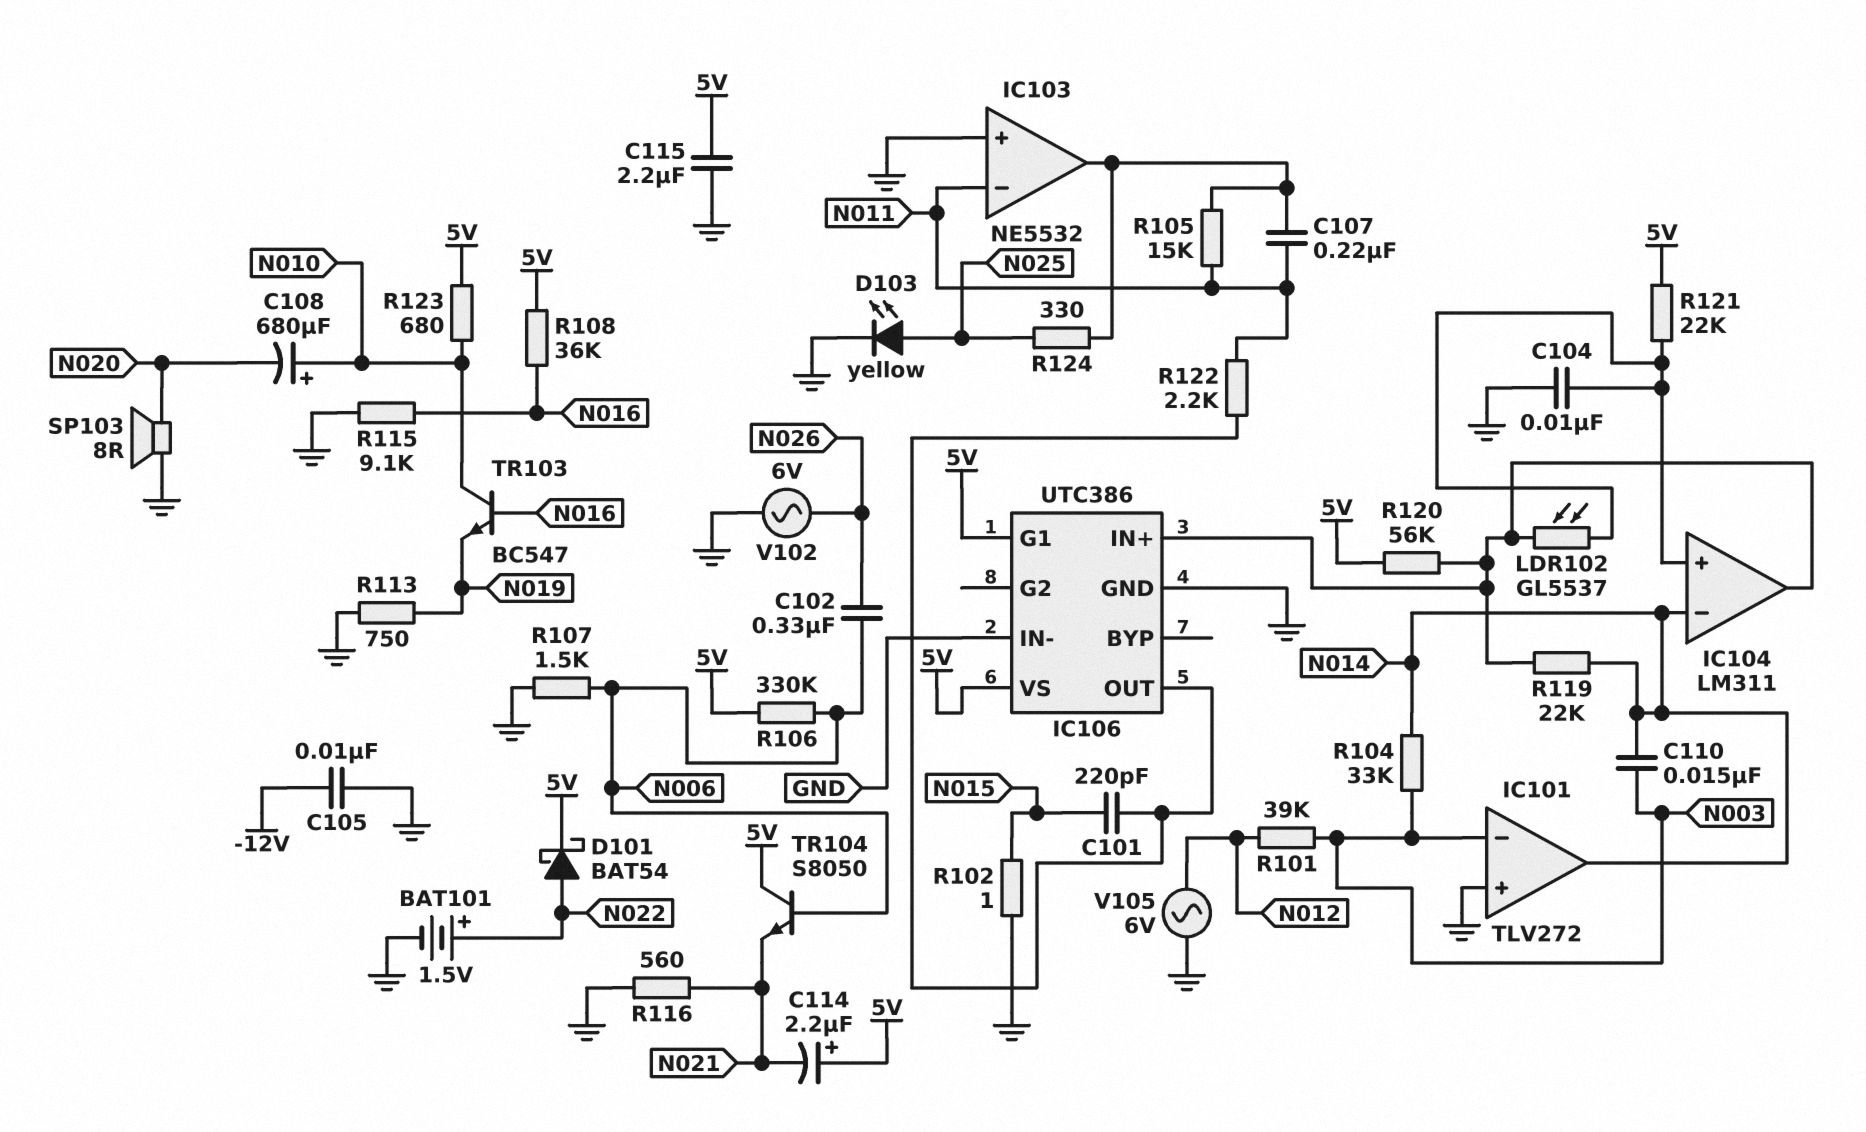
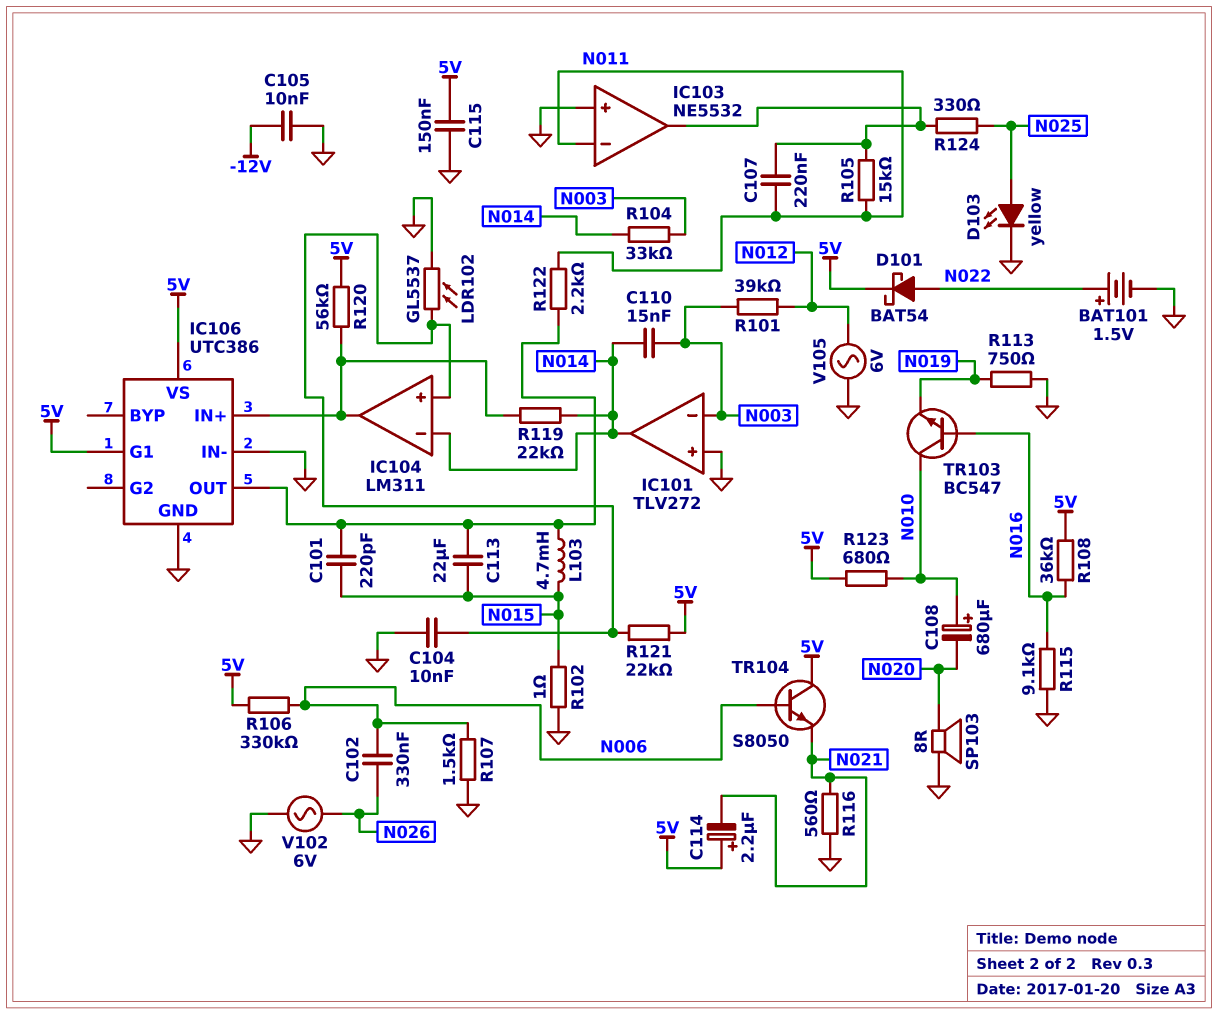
C113: none -> 22uF (IC106/OUT, N015)
C115: 2.2uF (5V, GND) -> 150nF (5V, GND)
L103: none -> 4.7mH (IC106/OUT, N015)
LDR102: GL5537 (IC104/in+, IC104/out) -> GL5537 (GND, IC104/in+)

